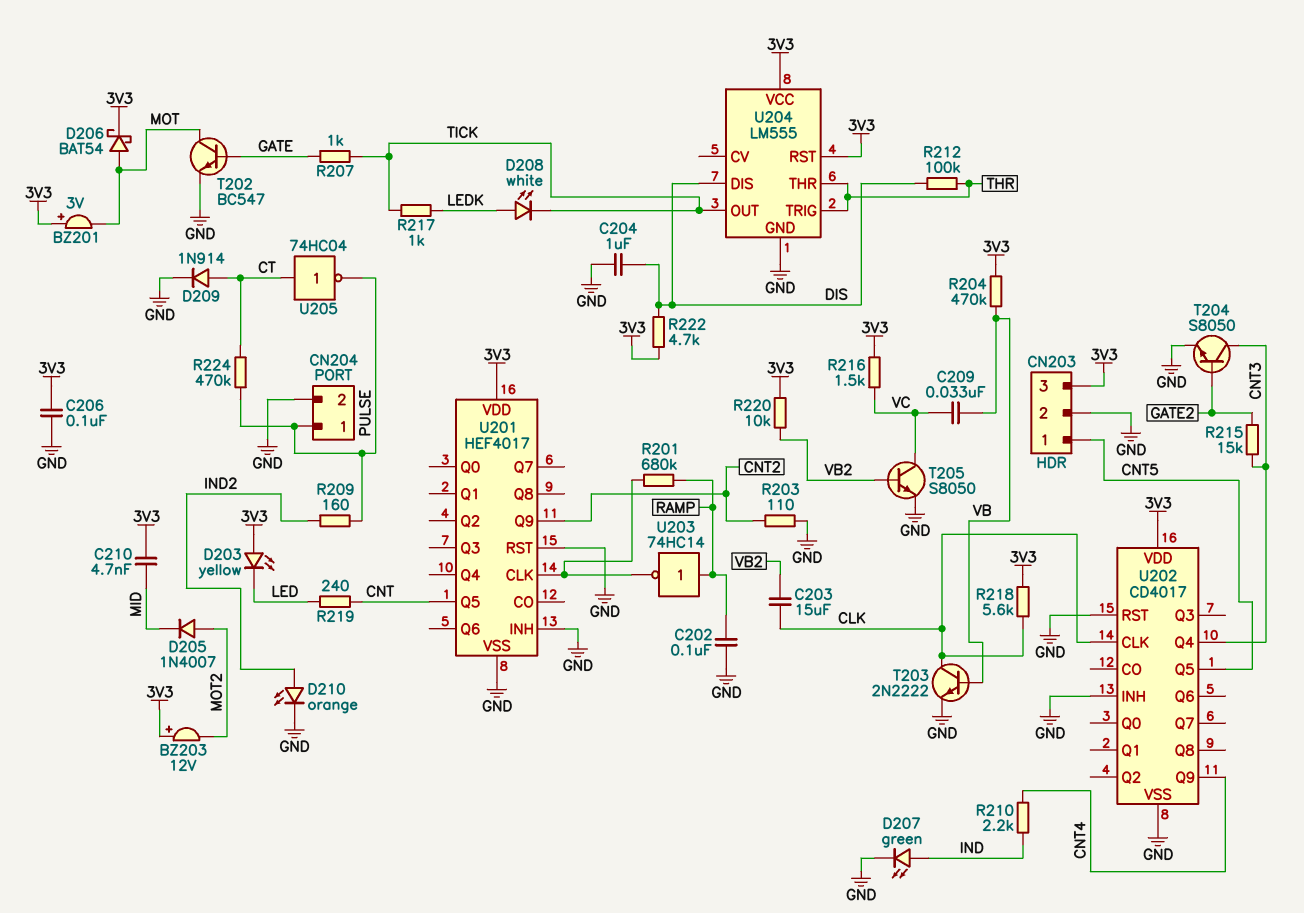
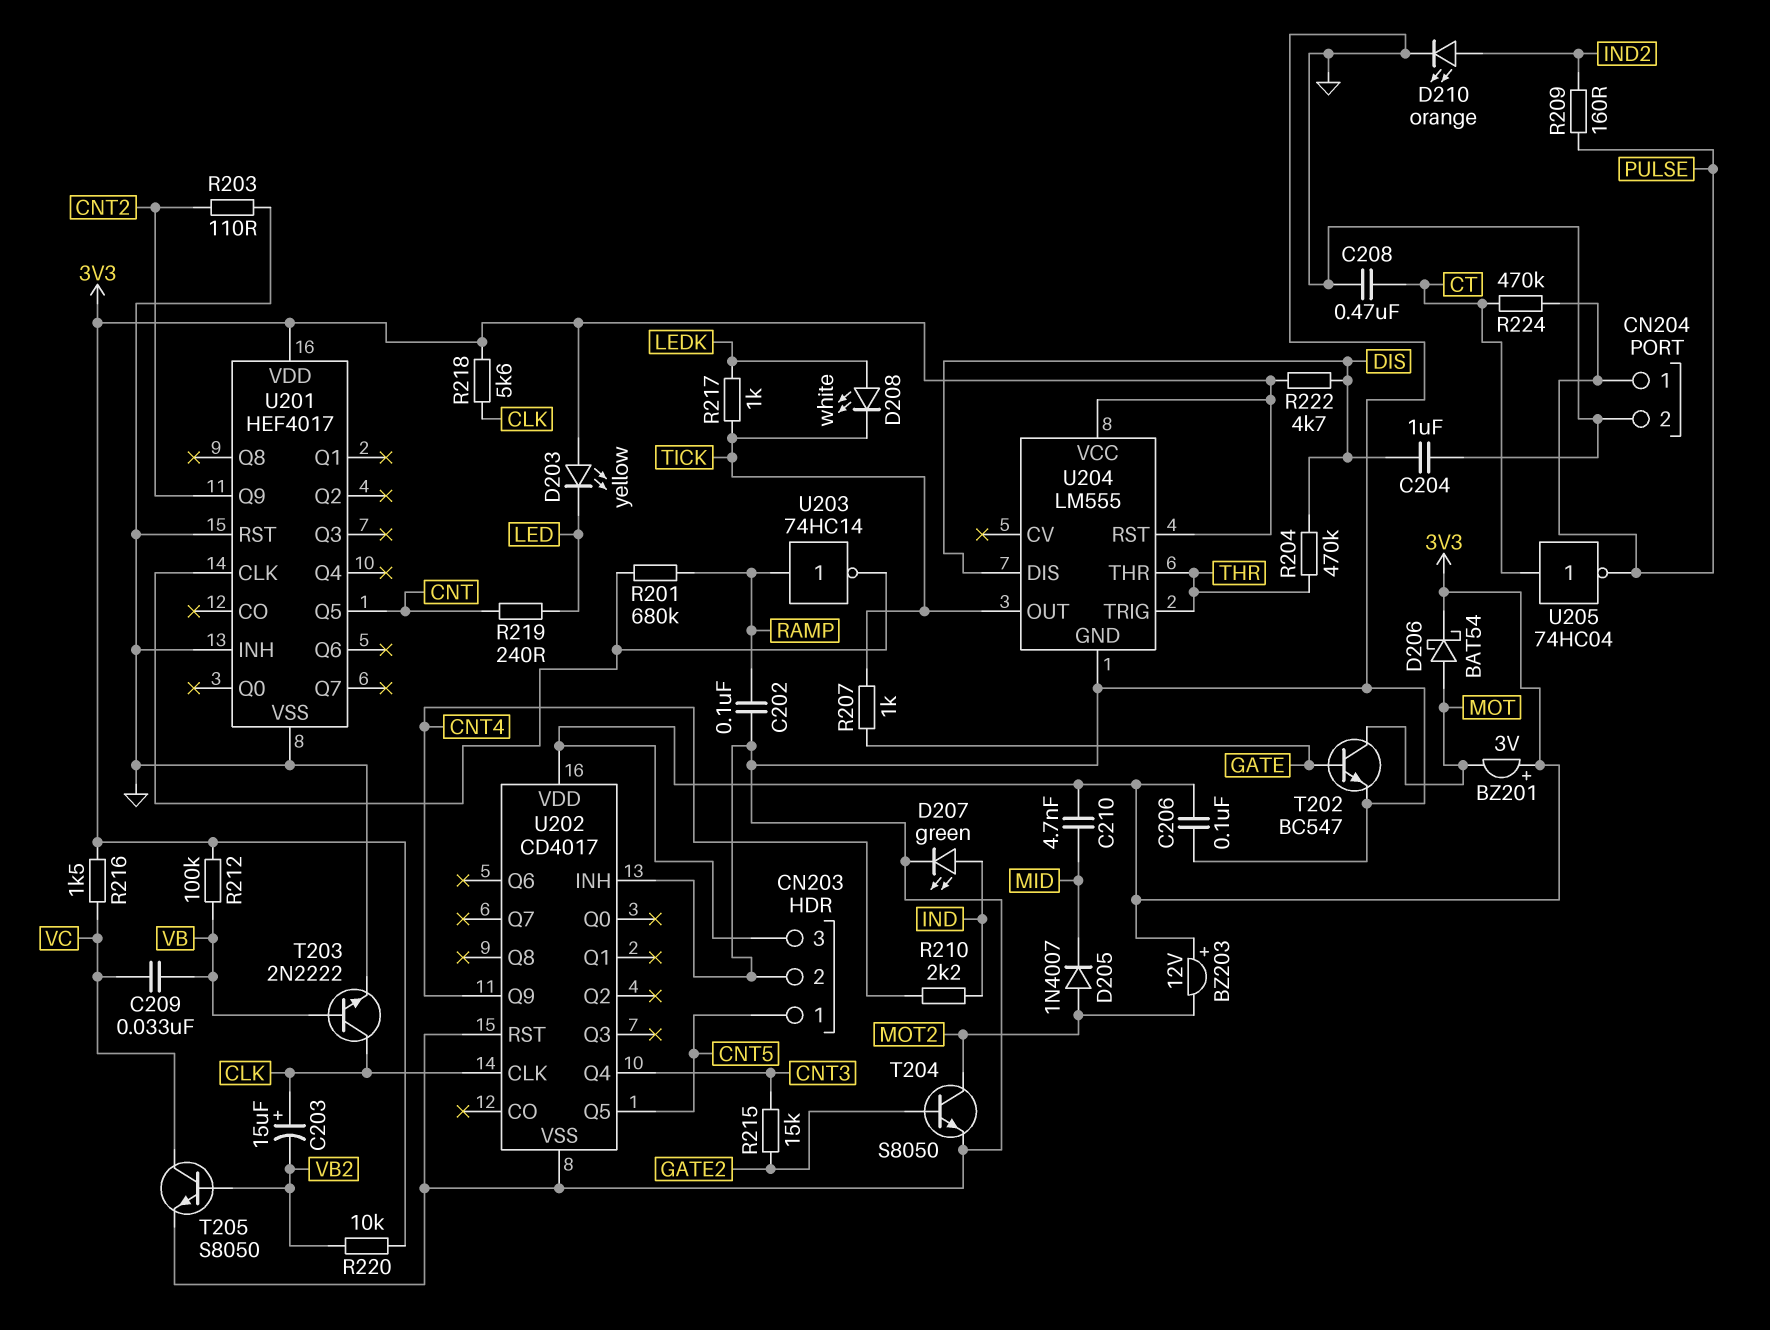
C203: 15uF (CLK, VB2) -> 15uF (plus CLK, minus VB2)
C208: none -> 470nF (CT, GND)
D209: diode 1N914 (A CT, K GND) -> none
R204: 470k (3V3, VB) -> 470k (DIS, THR)
R212: 100k (DIS, THR) -> 100k (3V3, VB)
T204: NPN S8050 (B GATE2, C CNT3, E GND) -> NPN S8050 (B GATE2, C MOT2, E GND)

